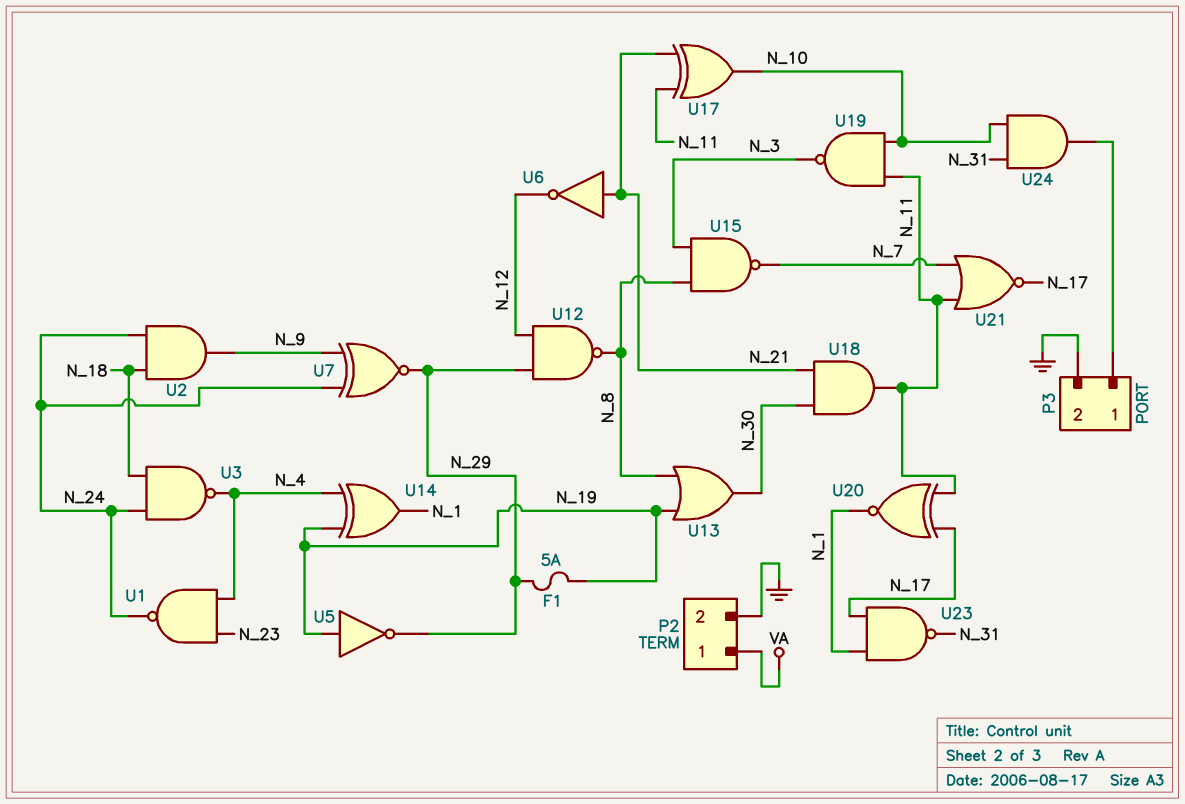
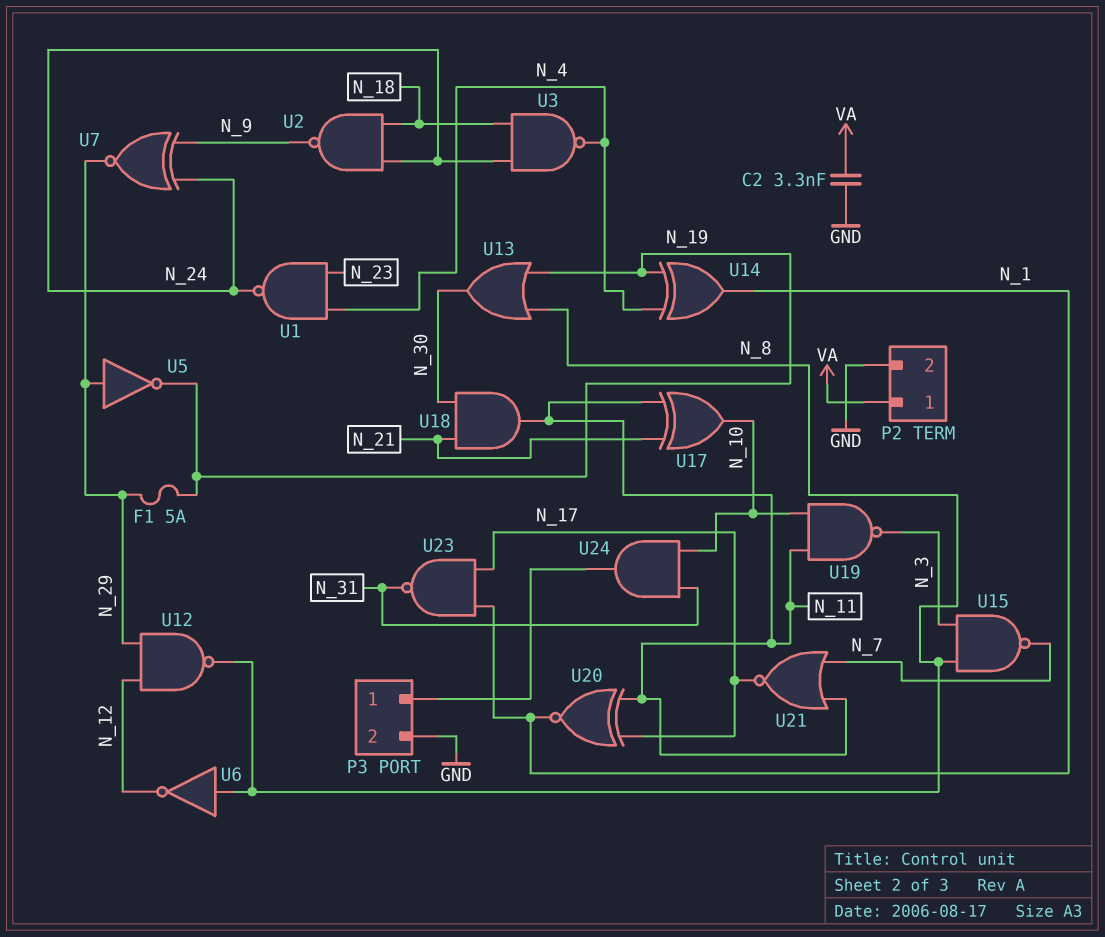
C2: none -> 3.3nF (GND, VA)
U2: AND (in N_18, in N_24, out N_9) -> NAND (in N_18, in N_24, out N_9)
U5: NOT (in N_19, out N_29) -> NOT (in N_29, out N_19)
U6: NOT (in N_21, out N_12) -> NOT (in N_8, out N_12)

